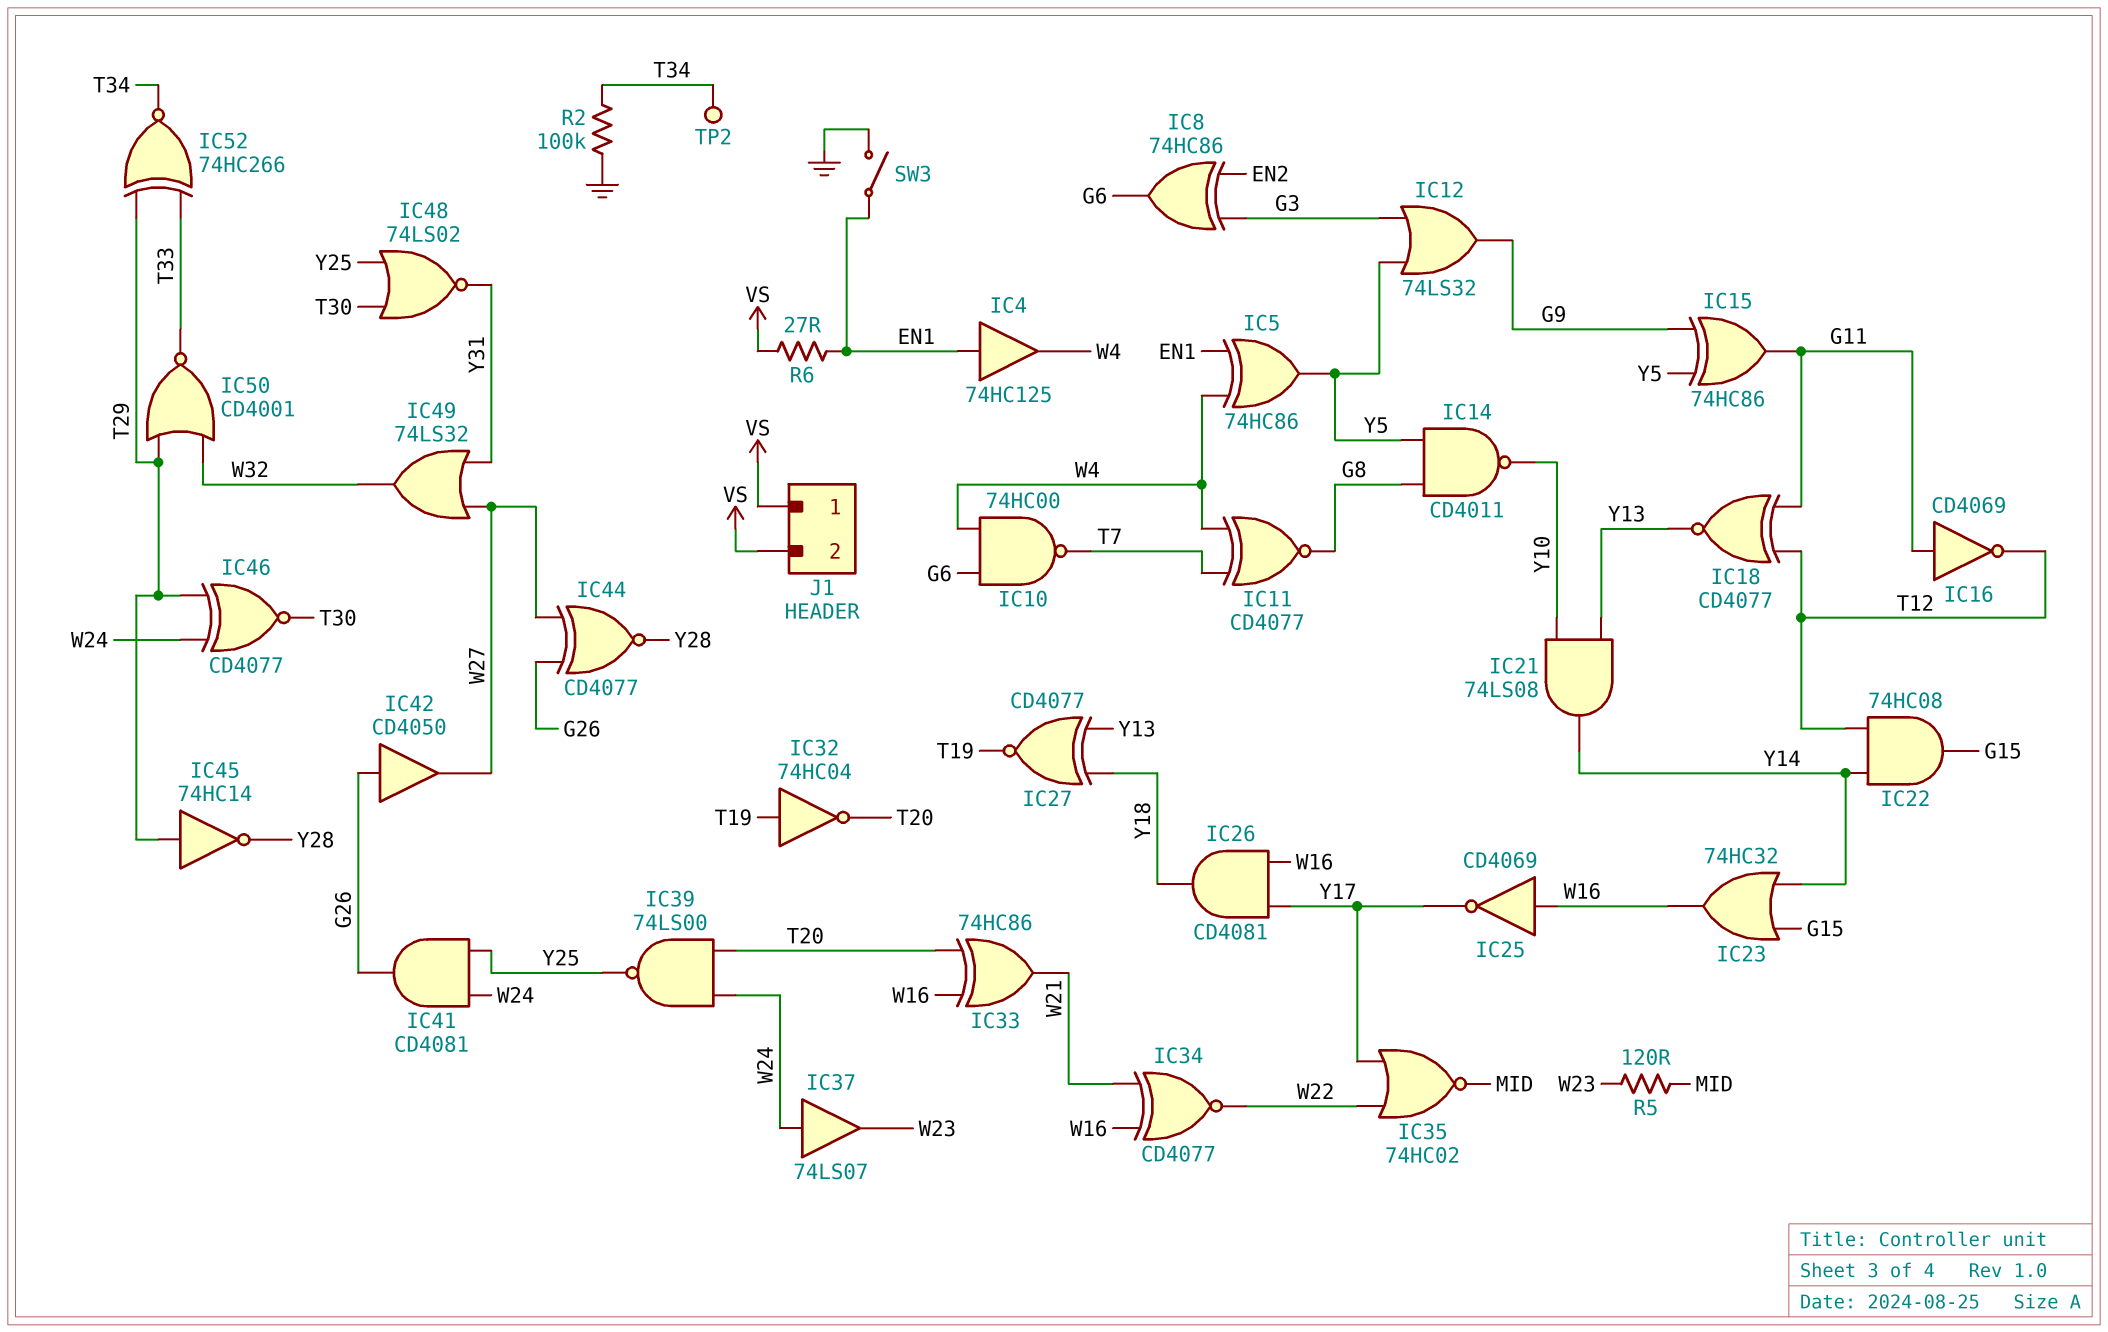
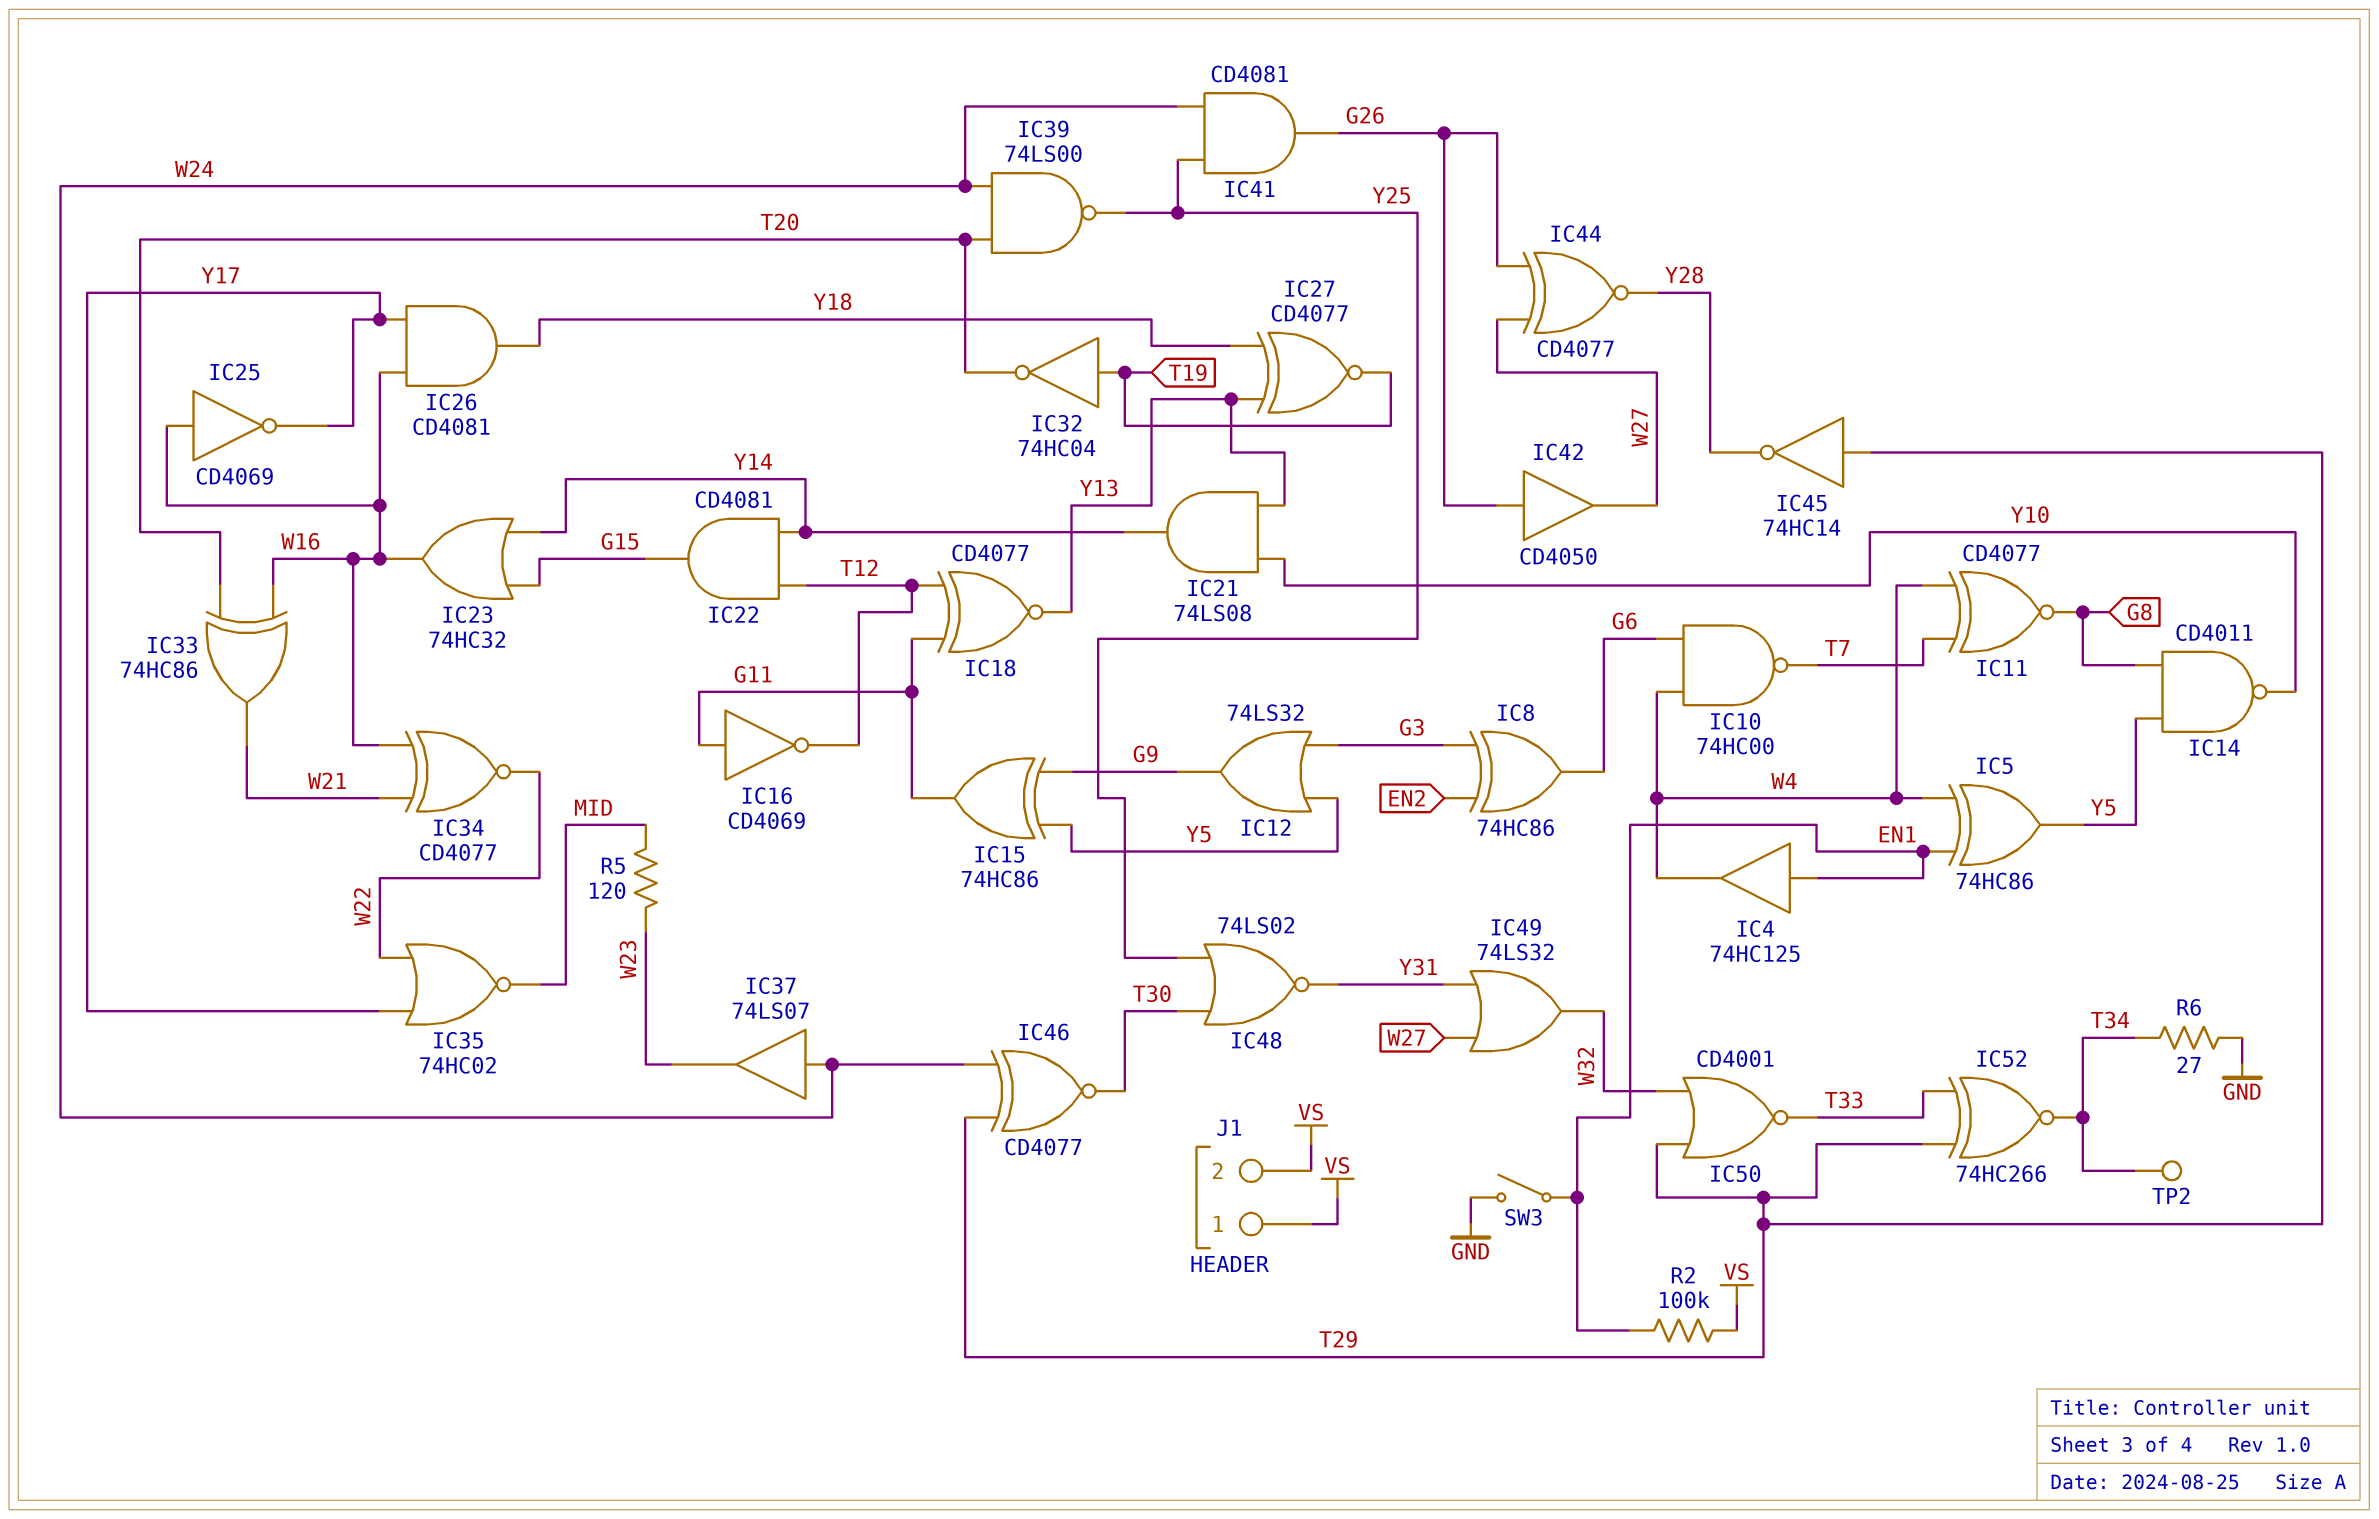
IC22: AND 74HC08 (in T12, in Y14, out G15) -> AND CD4081 (in T12, in Y14, out G15)
R2: 100k (GND, T34) -> 100k (EN1, VS)
R6: 27 (EN1, VS) -> 27 (GND, T34)

